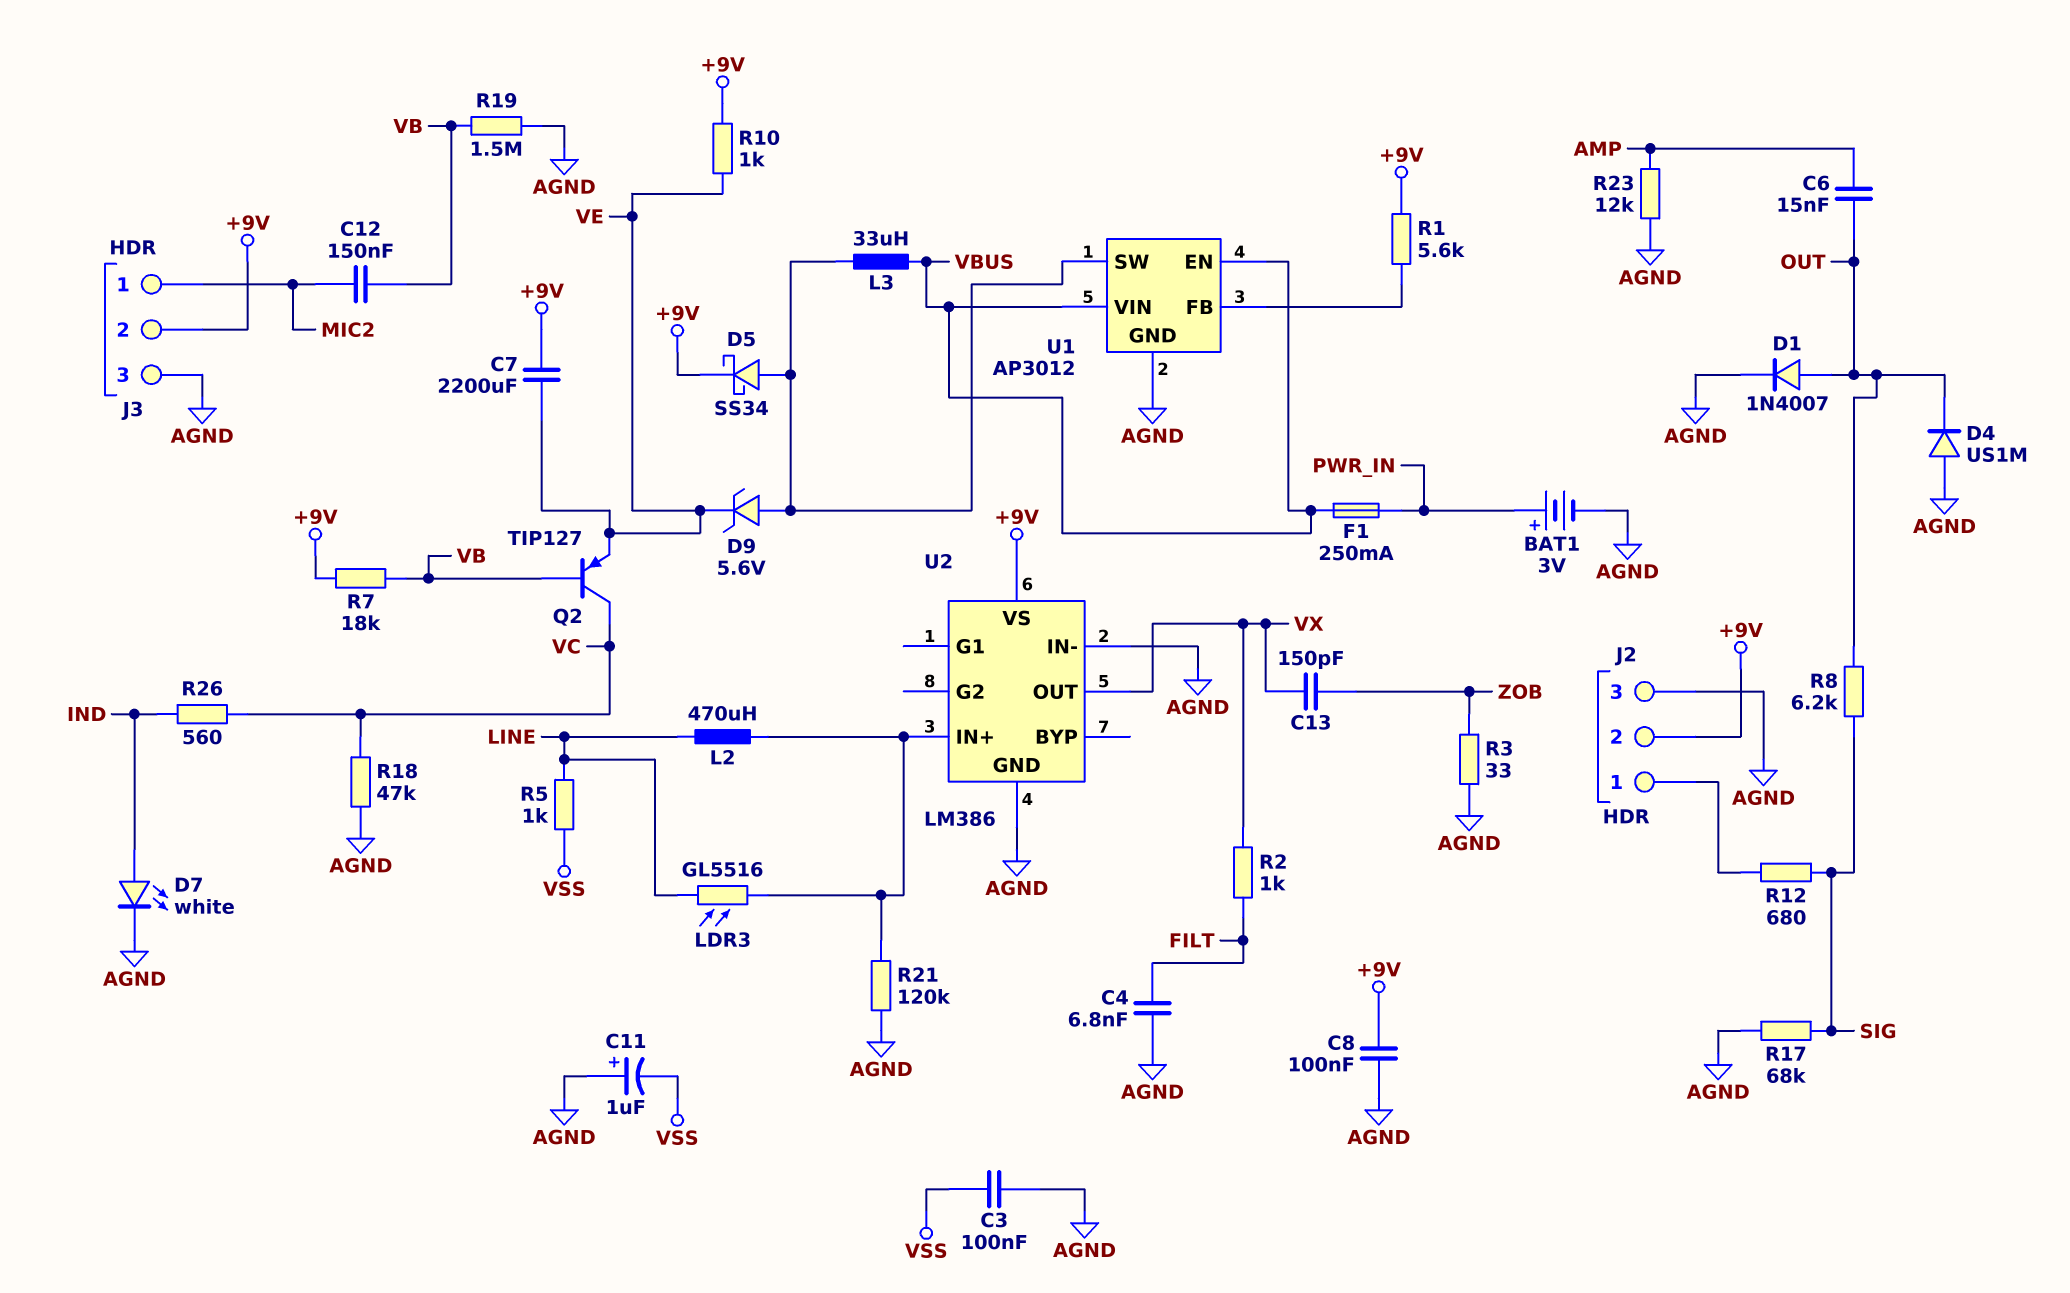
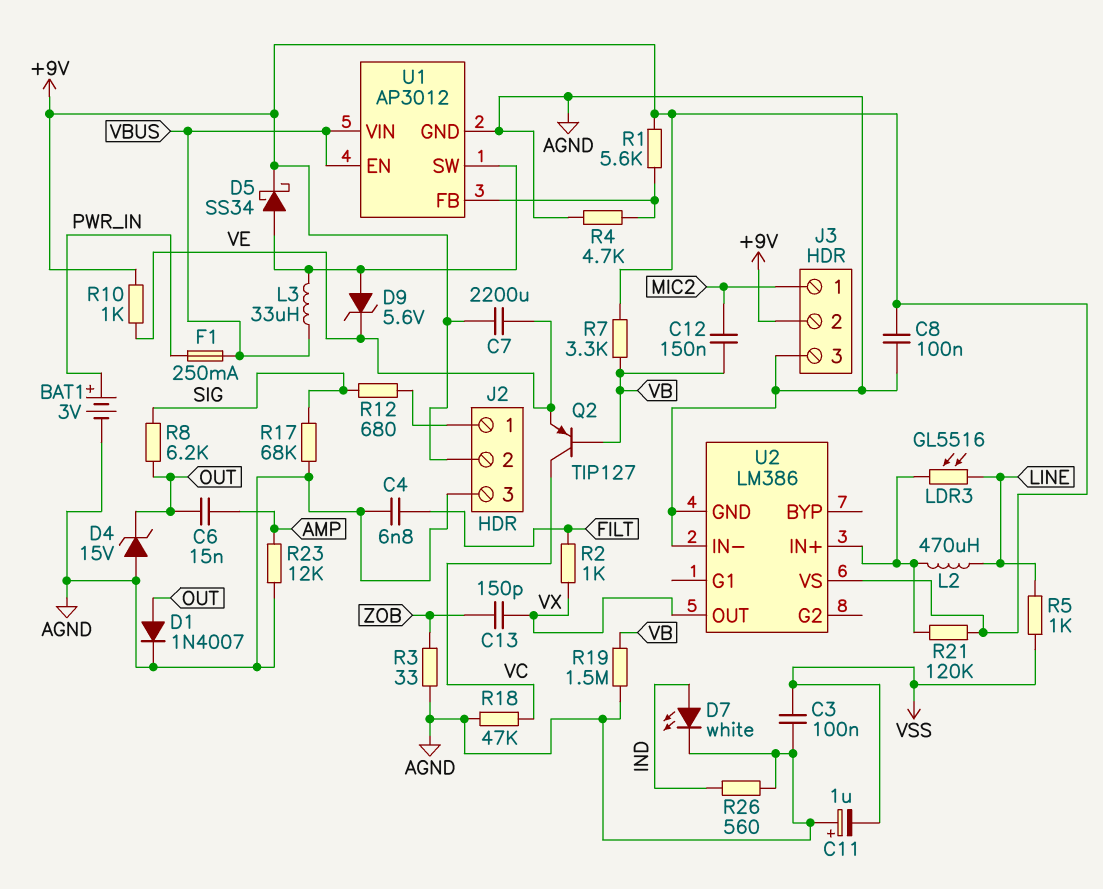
D4: diode US1M (A AGND, K OUT) -> zener 15V (A AGND, K OUT)
R4: none -> 4.7k (AGND, U1/FB)
R7: 18k (+9V, VB) -> 3.3k (+9V, VB)
R21: 120k (AGND, U2/IN+) -> 120k (+9V, U2/IN+)
R26: 560 (IND, VC) -> 560 (AGND, IND)

